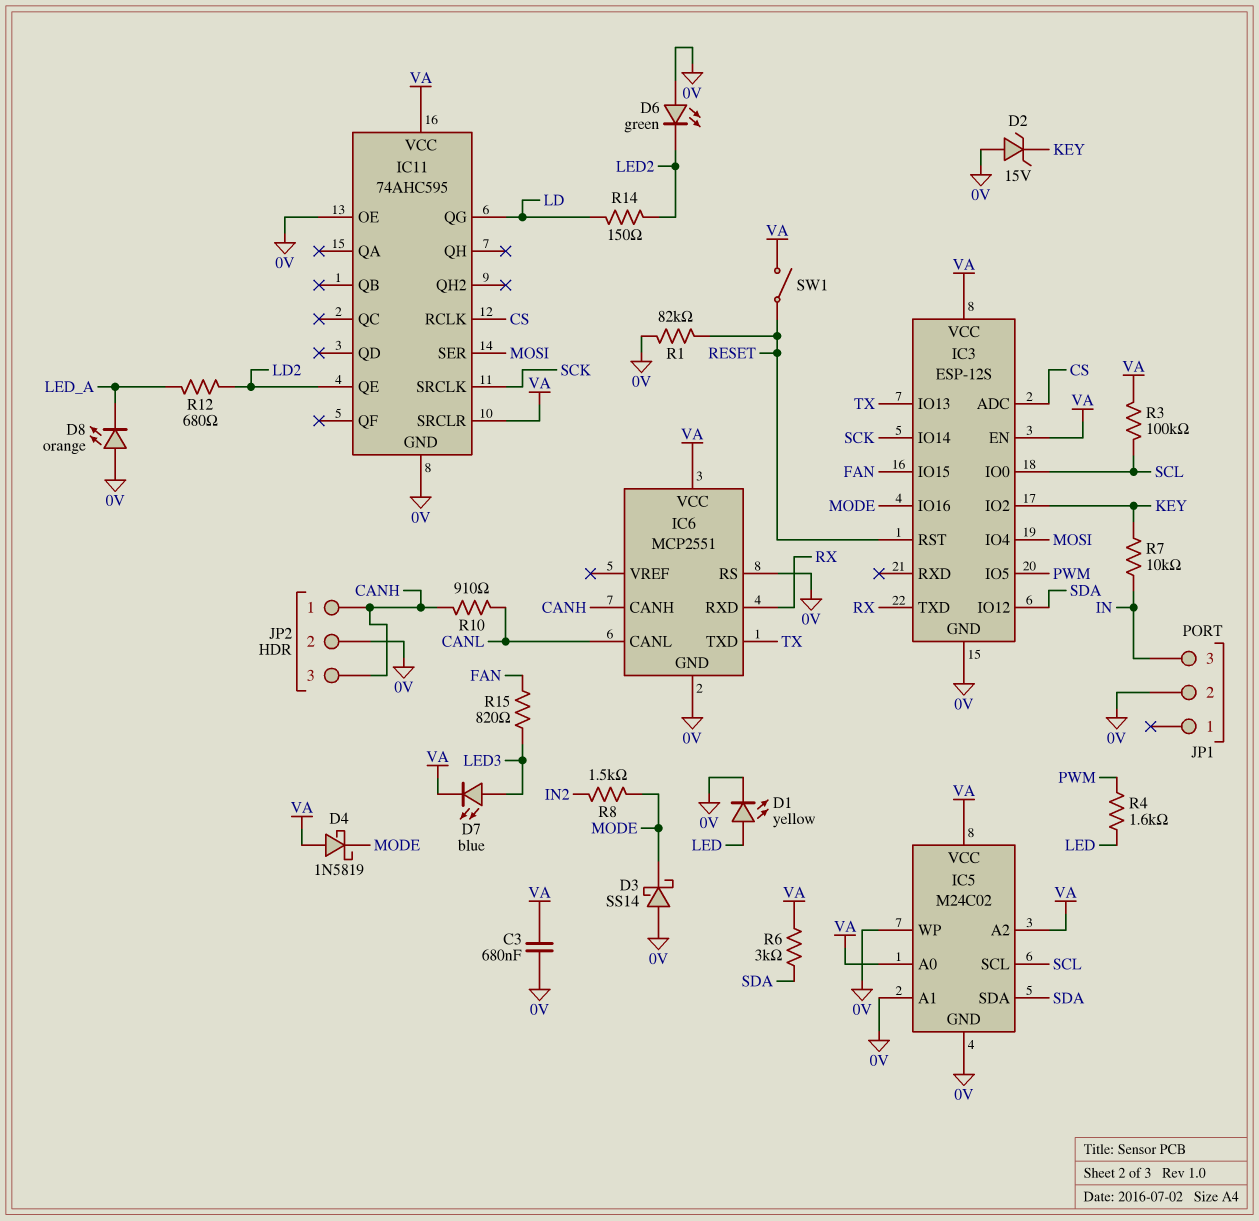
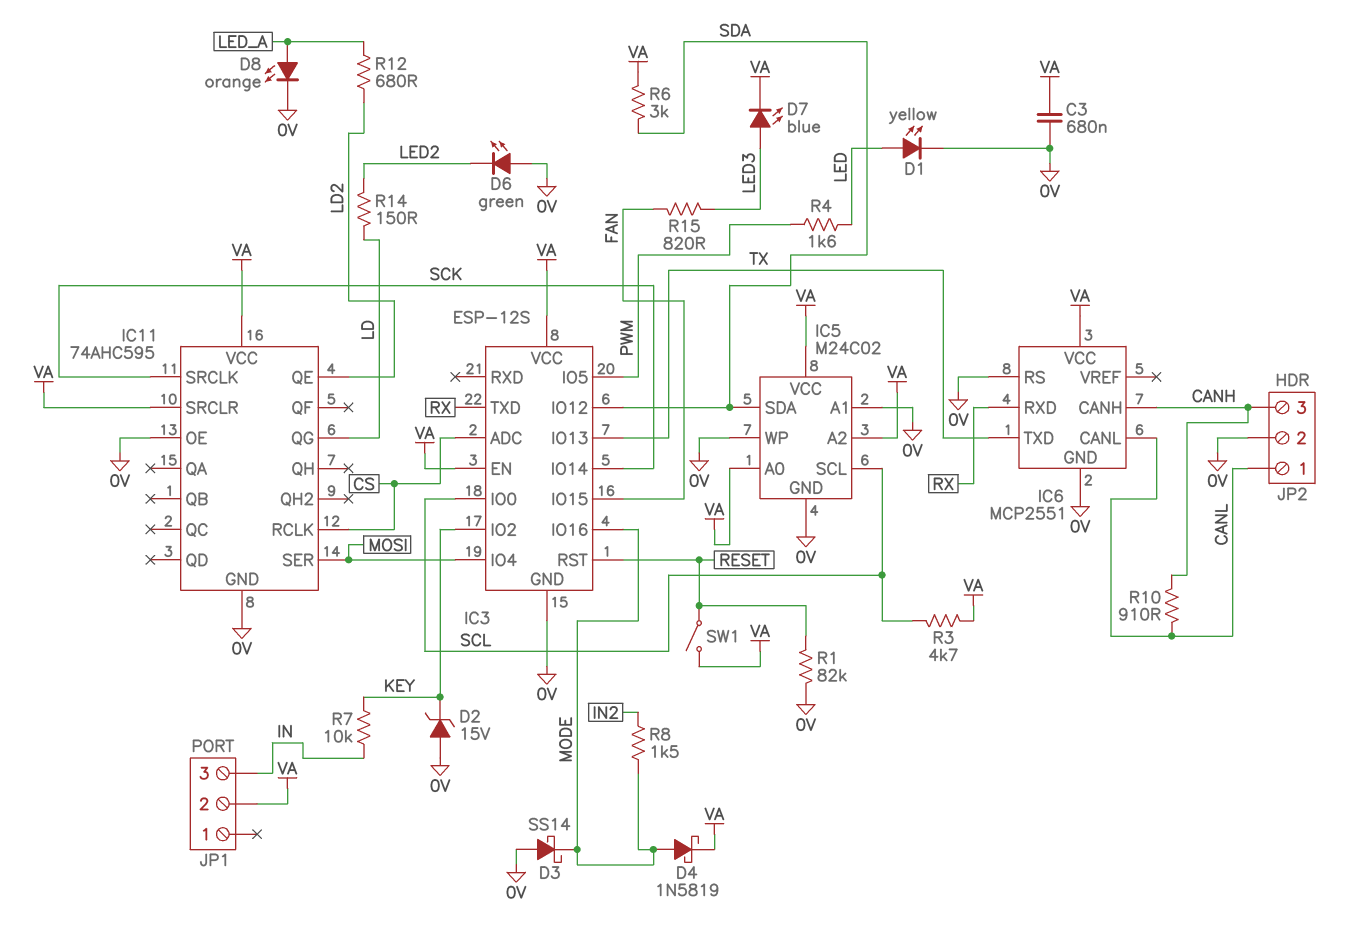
D4: schottky 1N5819 (A VA, K MODE) -> schottky 1N5819 (A MODE, K VA)
D8: LED orange (A 0V, K LED_A) -> LED orange (A LED_A, K 0V)
JP1 pin 2: 0V -> VA
JP2 pin 1: CANH -> CANL
R3: 100k (SCL, VA) -> 4.7k (SCL, VA)

